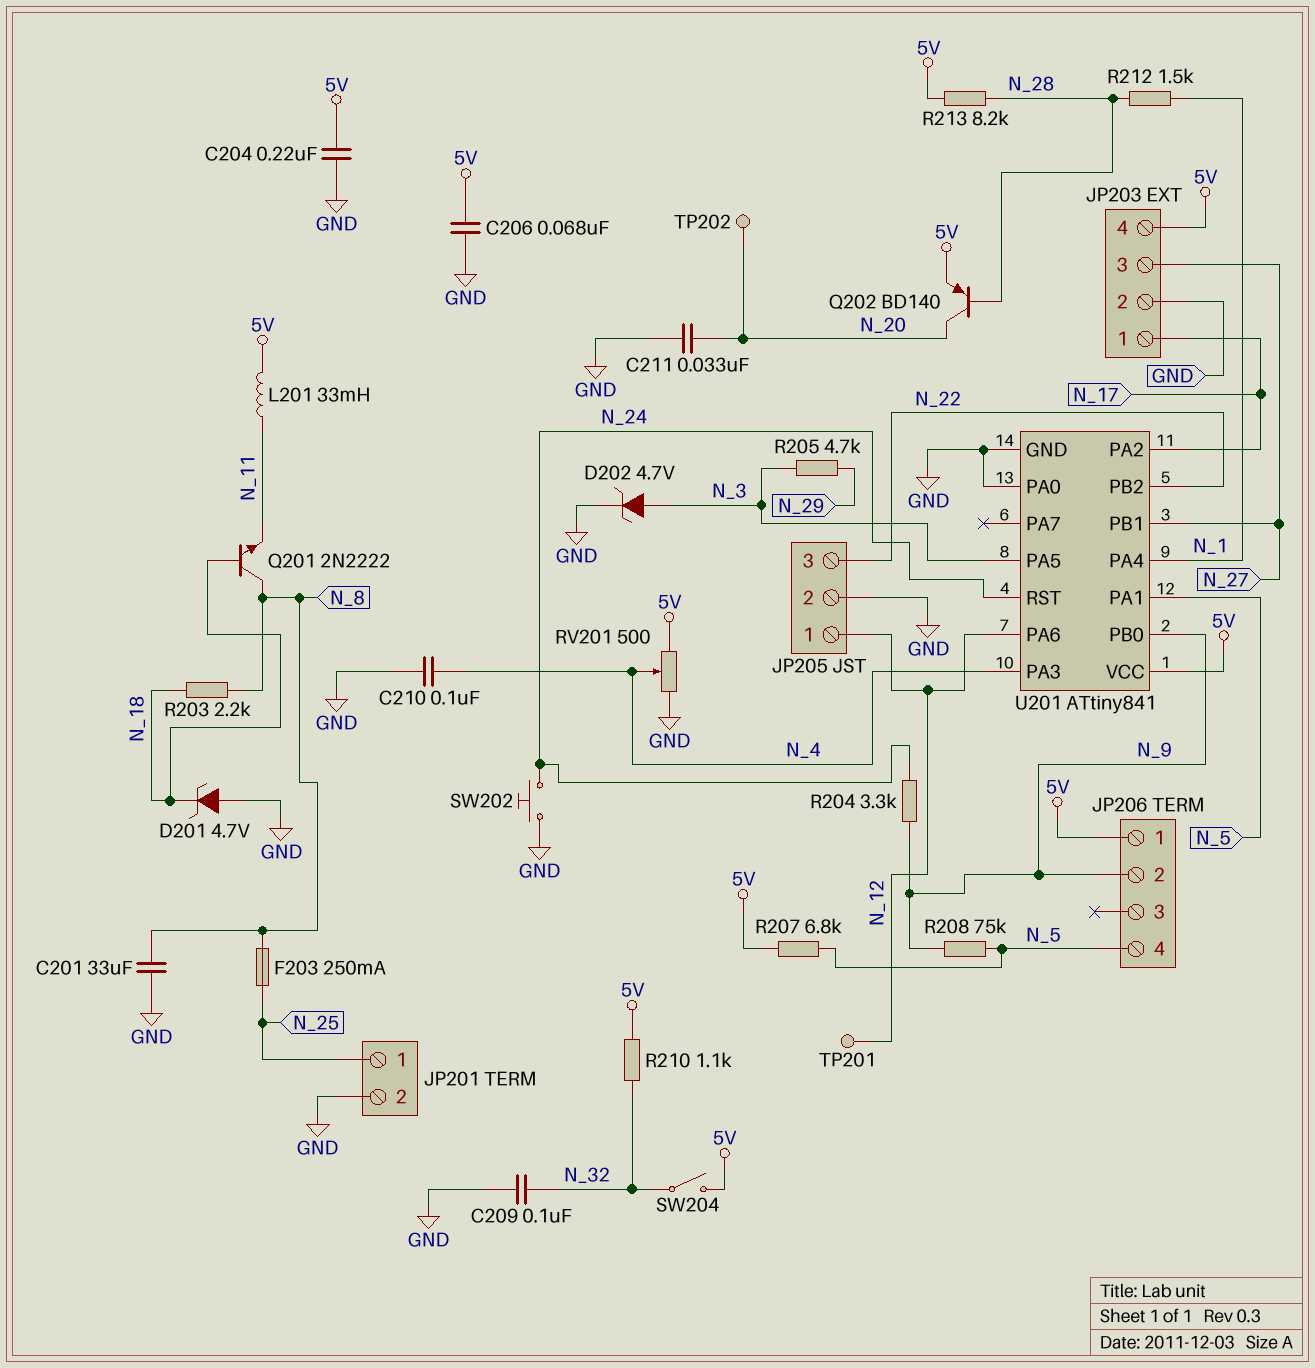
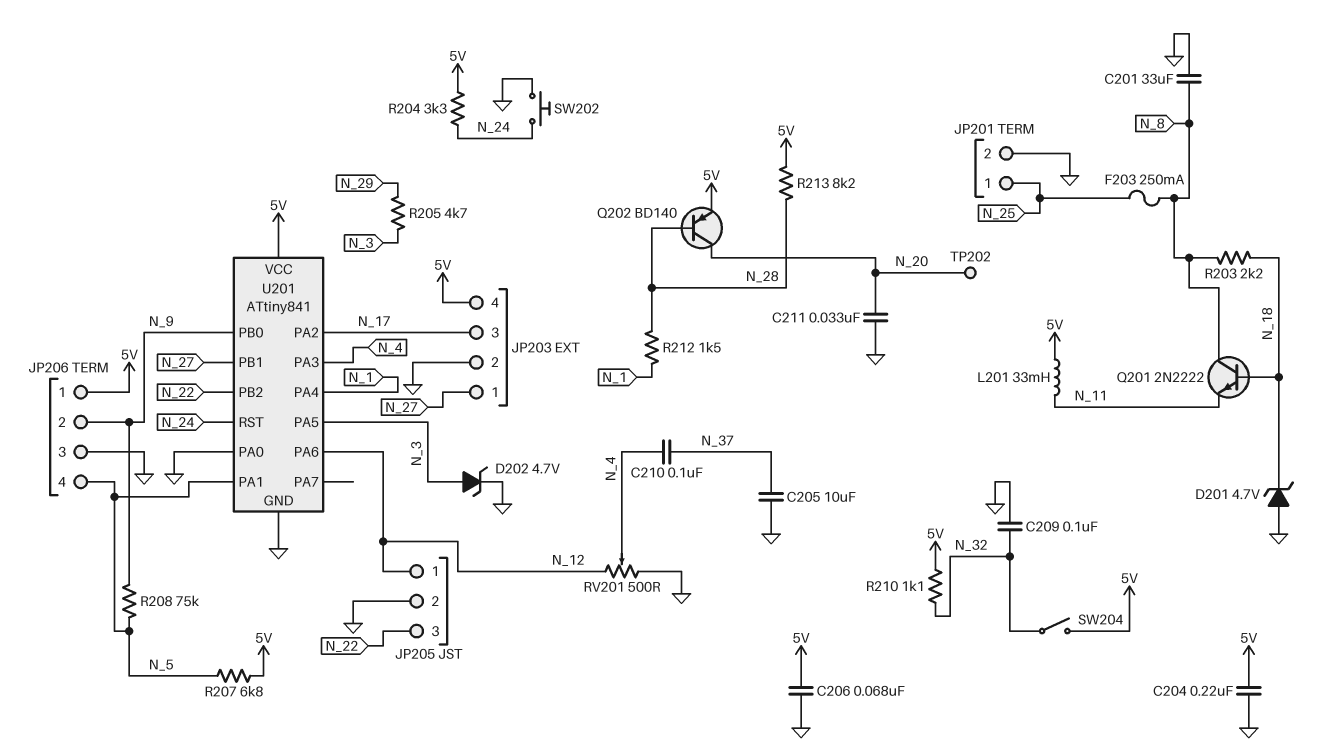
C205: none -> 10uF (GND, N_37)
C210: 100nF (GND, N_4) -> 100nF (N_4, N_37)
JP203 pin 1: N_17 -> N_27
JP203 pin 3: N_27 -> N_17
JP206 pin 3: none -> GND
R204: 3.3k (N_9, N_24) -> 3.3k (5V, N_24)
RV201: 500 (5V, GND, wiper N_4) -> 500 (GND, N_12, wiper N_4)
TP201: test point (N_12) -> none

